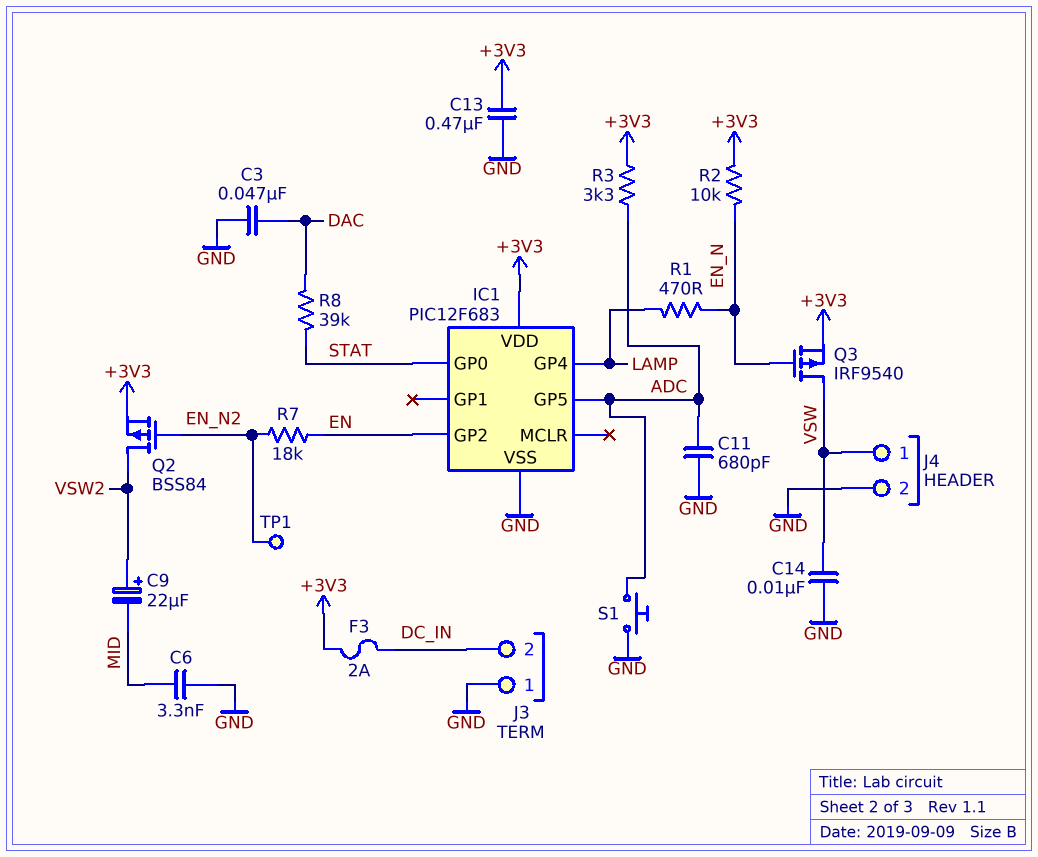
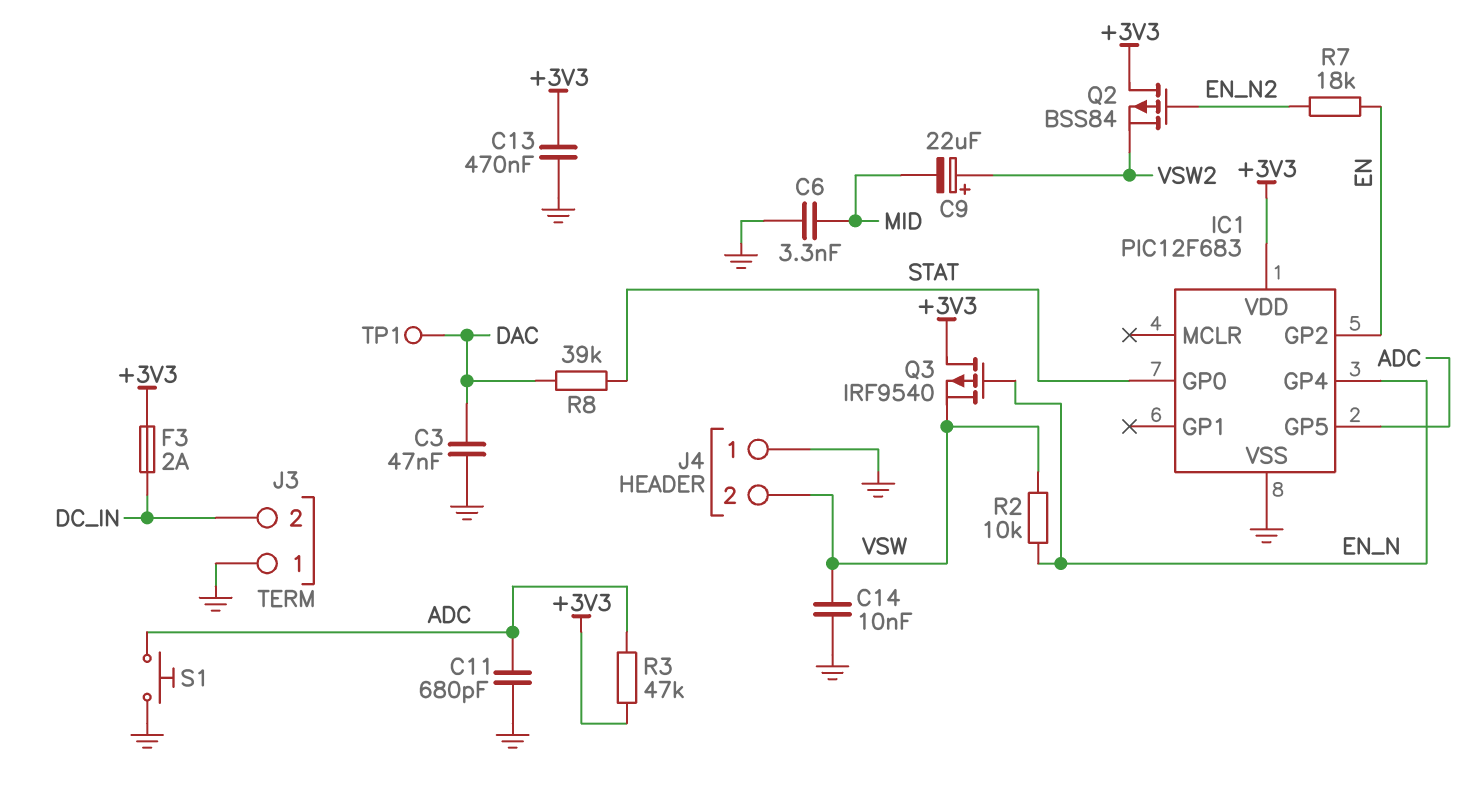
IC1 pin GP4: LAMP -> EN_N
J4 pin 1: VSW -> GND
J4 pin 2: GND -> VSW
Q2: PMOS BSS84 (G EN_N2, D VSW2, S +3V3) -> PMOS BSS84 (G EN_N2, D +3V3, S VSW2)
Q3: PMOS IRF9540 (G EN_N, D VSW, S +3V3) -> PMOS IRF9540 (G EN_N, D +3V3, S VSW)
R1: 470 (EN_N, LAMP) -> none
R2: 10k (+3V3, EN_N) -> 10k (EN_N, VSW)
R3: 3.3k (+3V3, ADC) -> 47k (+3V3, ADC)
TP1: test point (EN_N2) -> test point (DAC)

